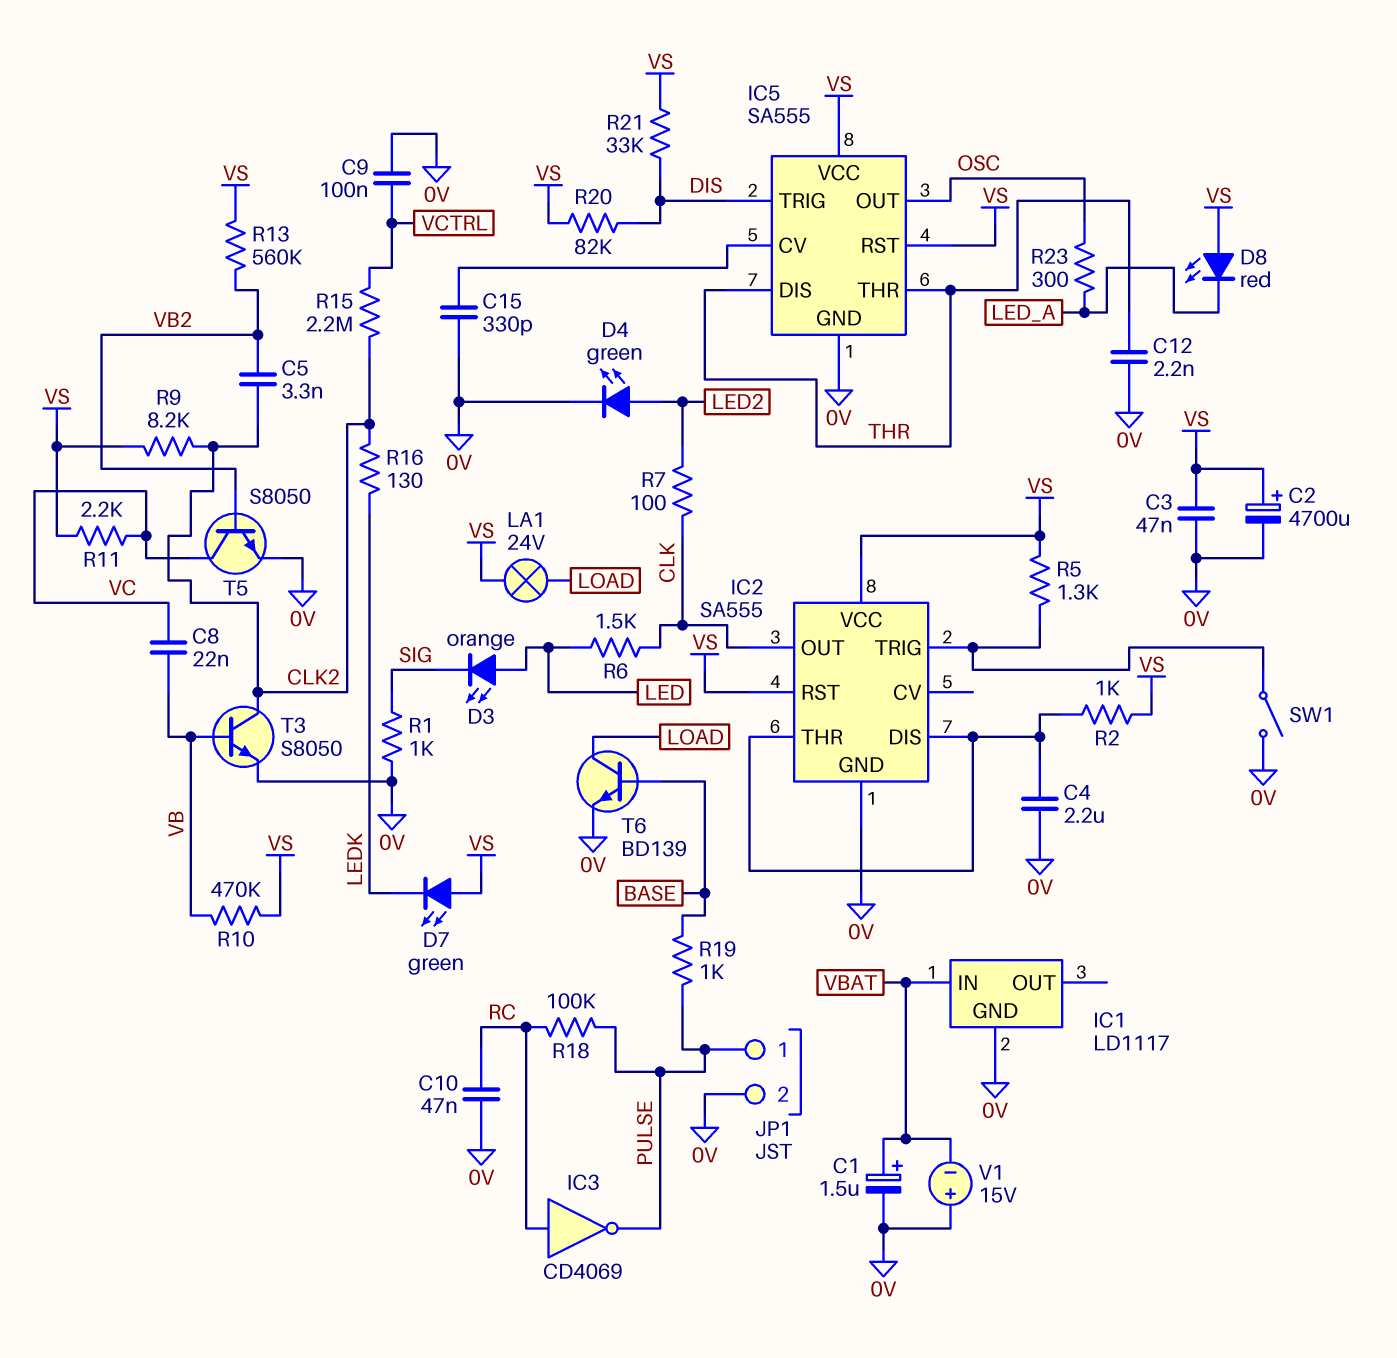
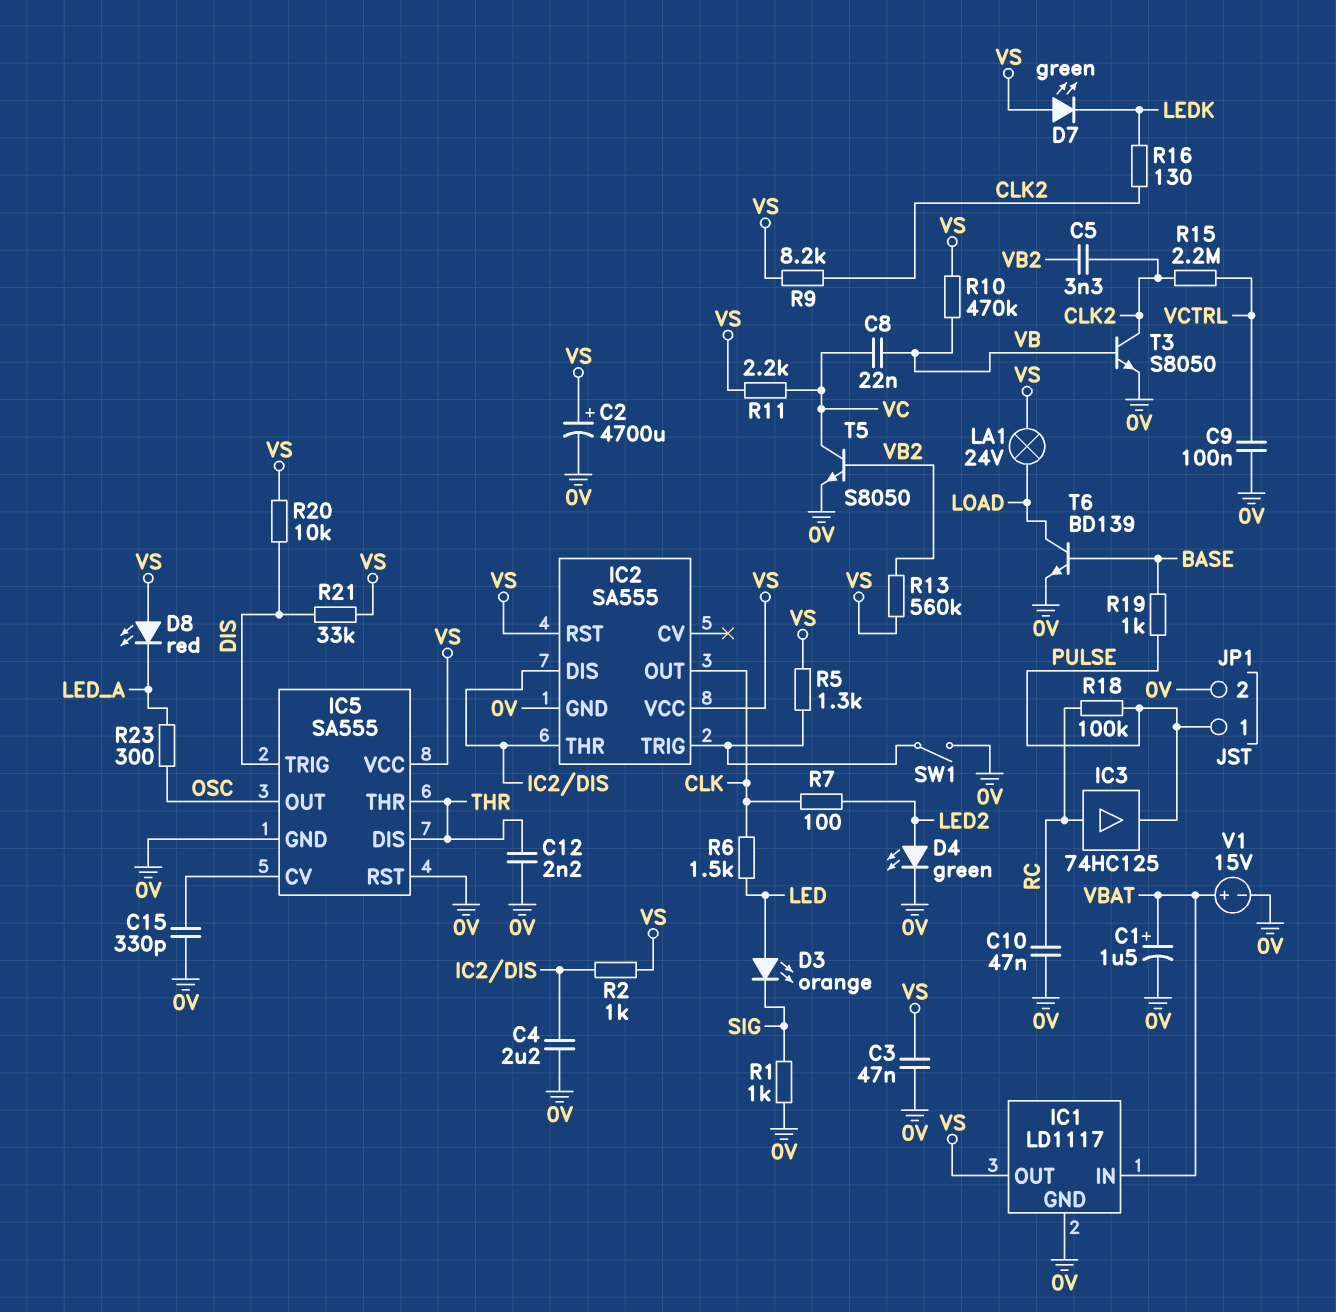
IC1 pin OUT: none -> VS
IC3: NOT CD4069 (in RC, out PULSE) -> buffer 74HC125 (in RC, out PULSE)
IC5 pin RST: VS -> 0V
R20: 82k (DIS, VS) -> 10k (DIS, VS)
V1: 15V (plus 0V, minus VBAT) -> 15V (plus VBAT, minus 0V)

